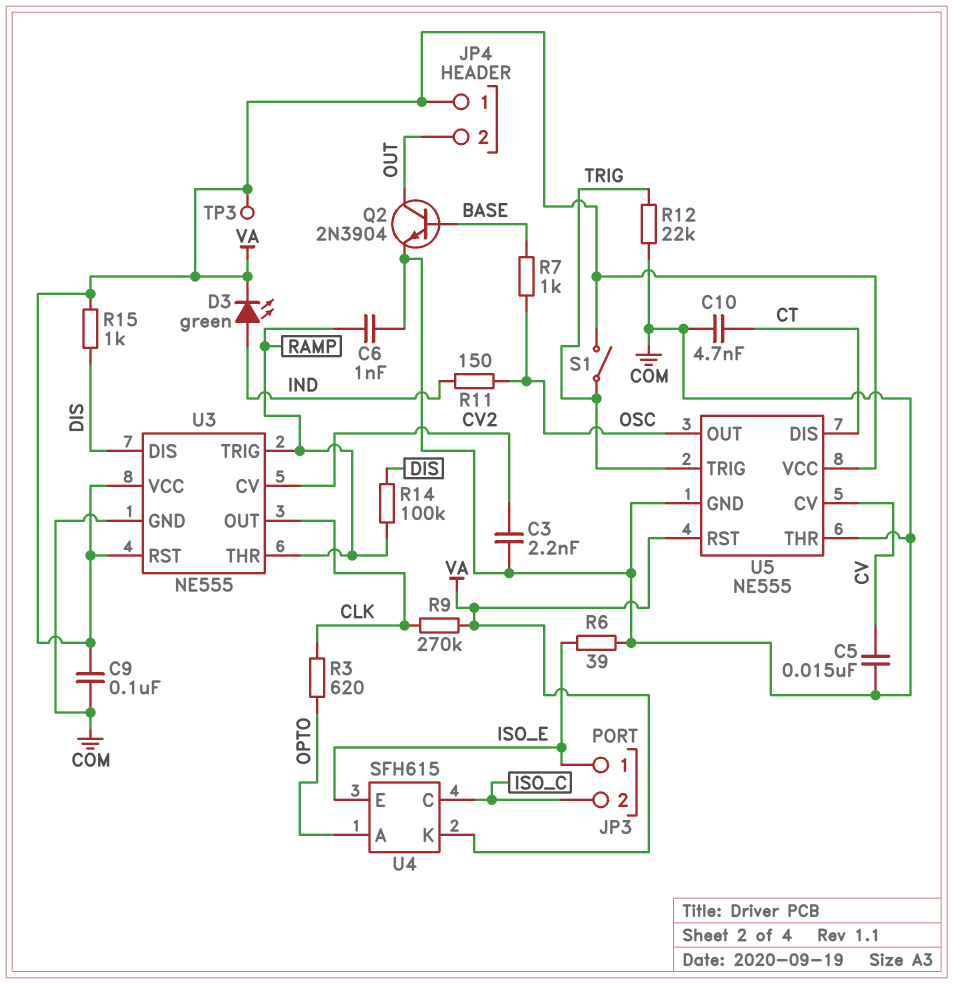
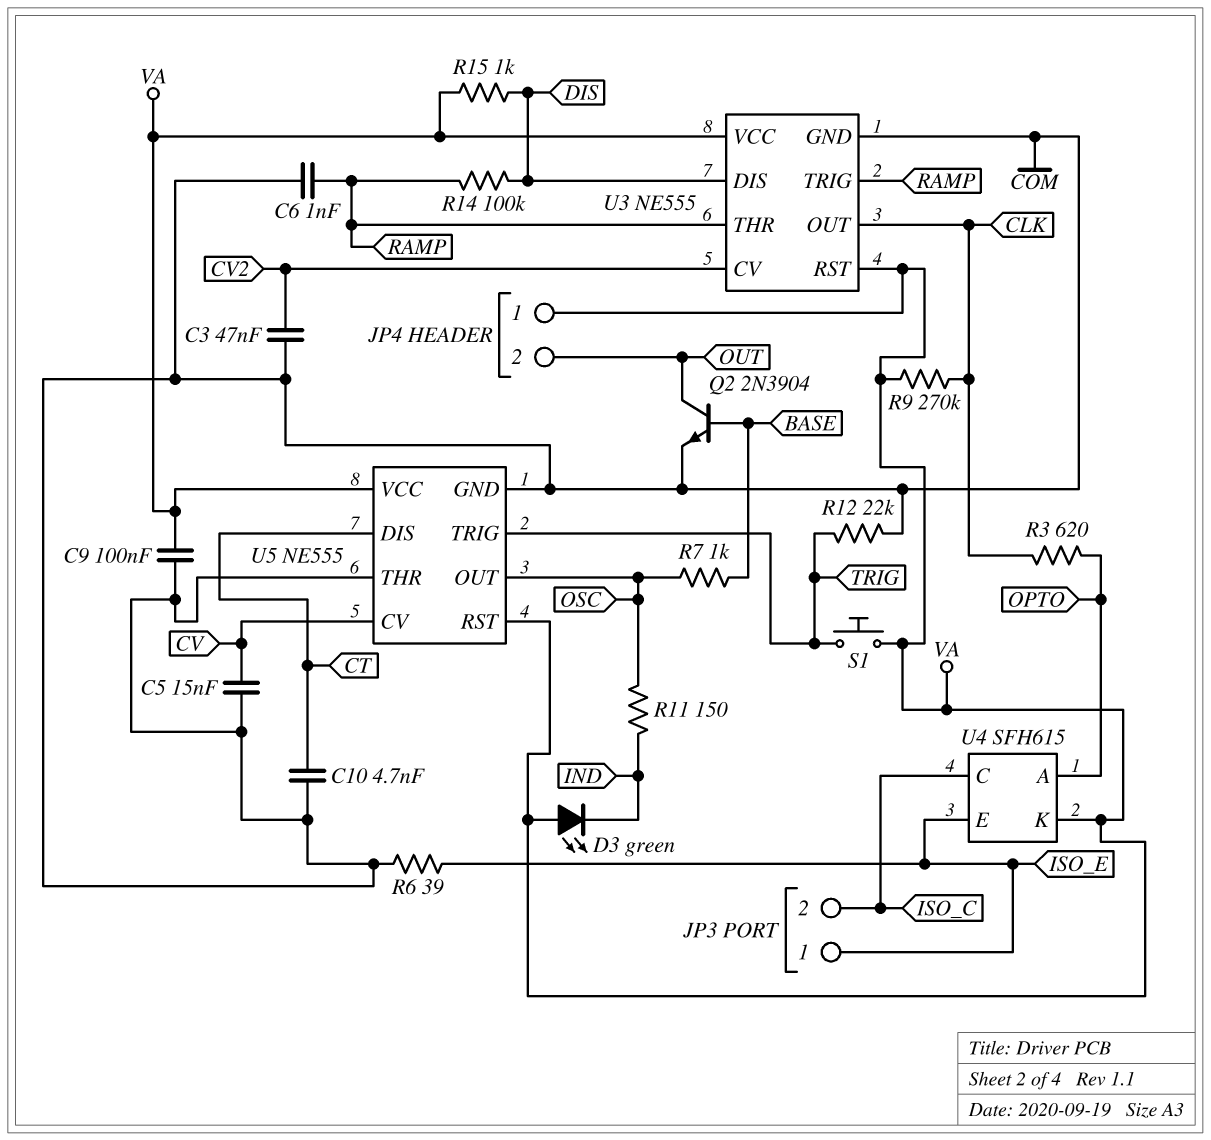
C3: 2.2nF (COM, CV2) -> 47nF (COM, CV2)
D3: LED green (A IND, K VA) -> LED green (A VA, K IND)
S1: switch (TRIG, VA) -> button (TRIG, VA)
TP3: test point (VA) -> none

